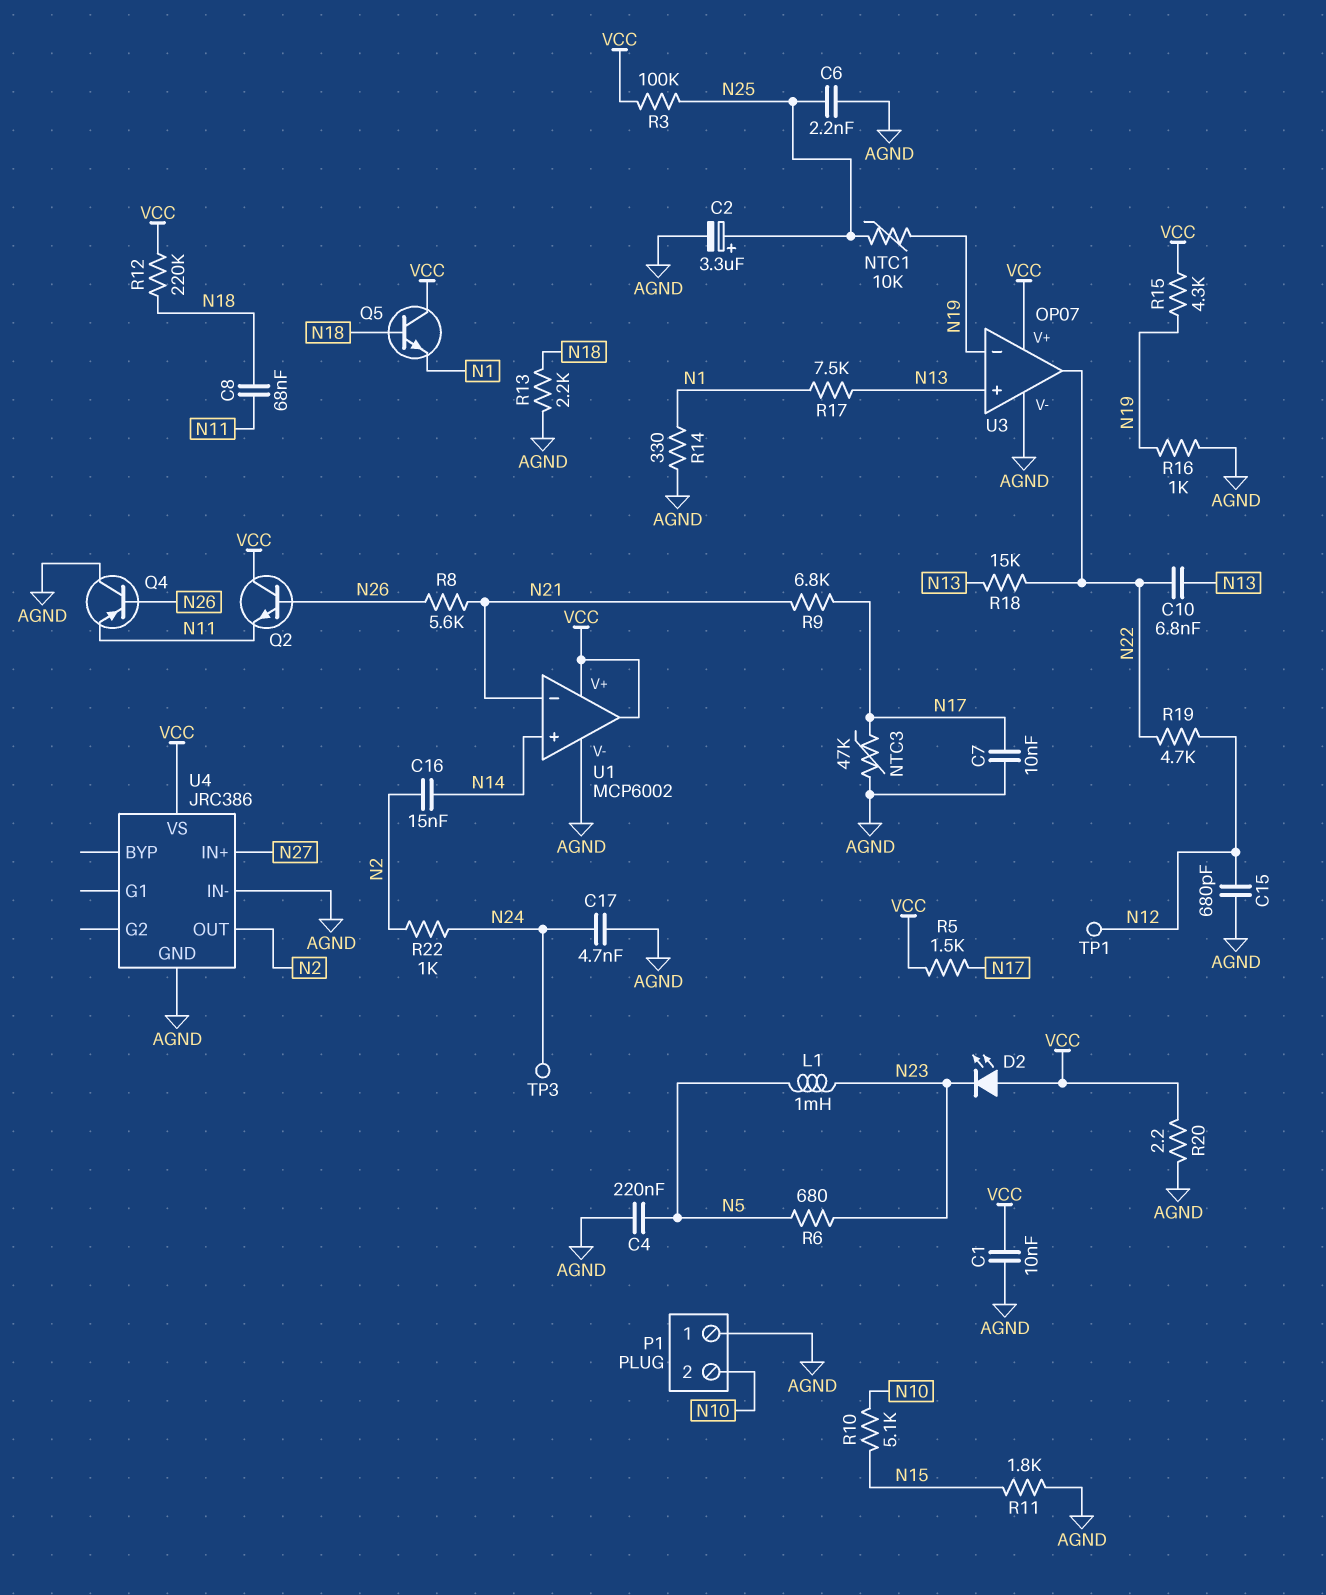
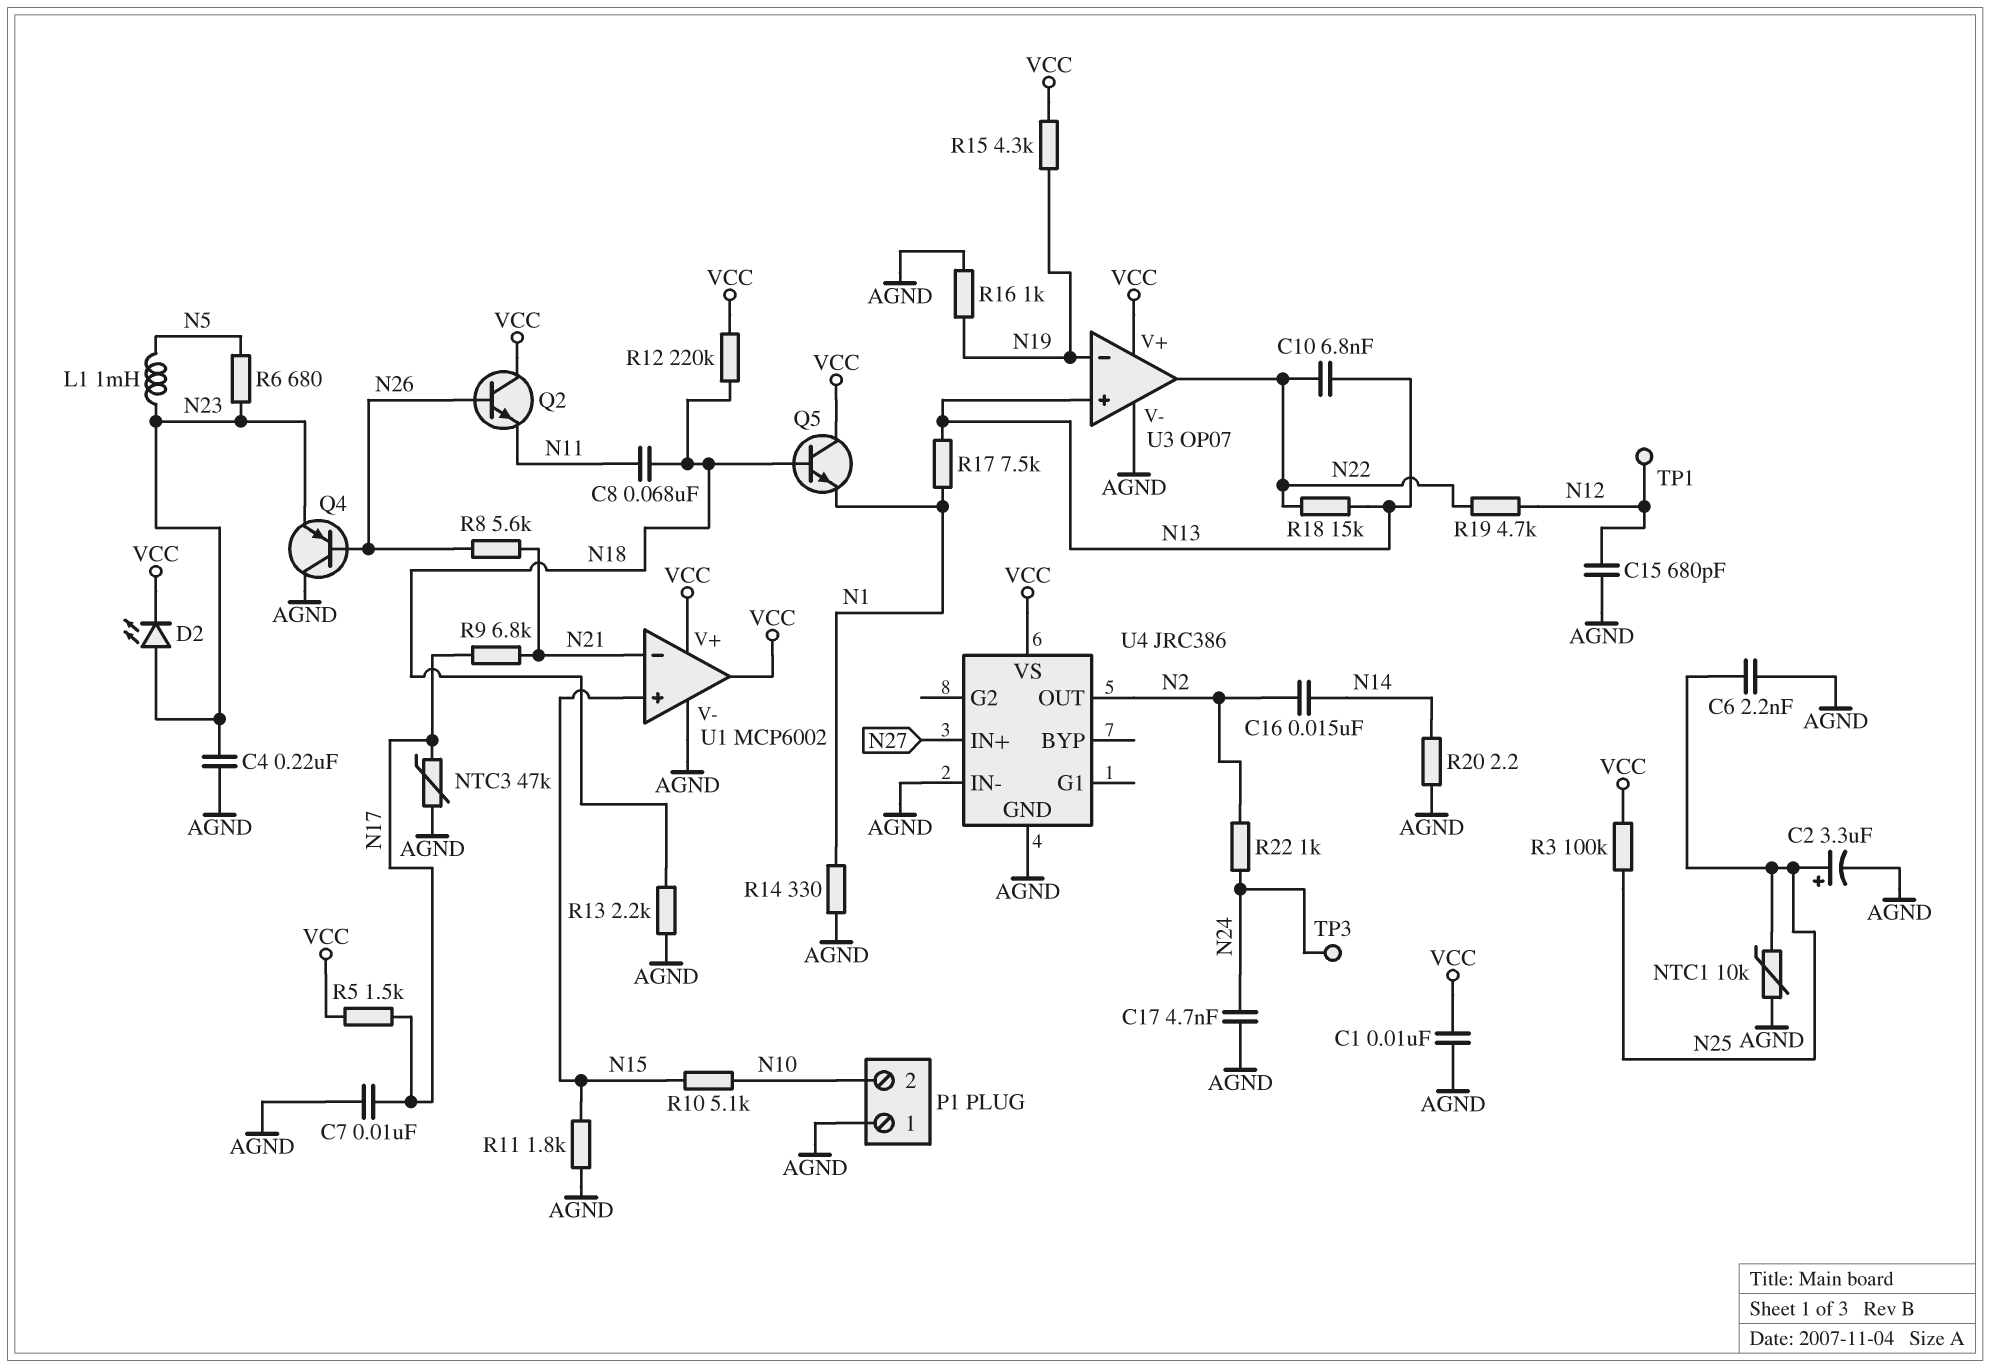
C4: 220nF (AGND, N5) -> 220nF (AGND, N23)
D2: LED (A VCC, K N23) -> LED (A N23, K VCC)
NTC1: 10k (N19, N25) -> 10k (AGND, N25)
Q4: PNP (B N26, C AGND, E N11) -> PNP (B N26, C AGND, E N23)
R20: 2.2 (AGND, VCC) -> 2.2 (AGND, N14)
U1 pin in+: N14 -> N15

